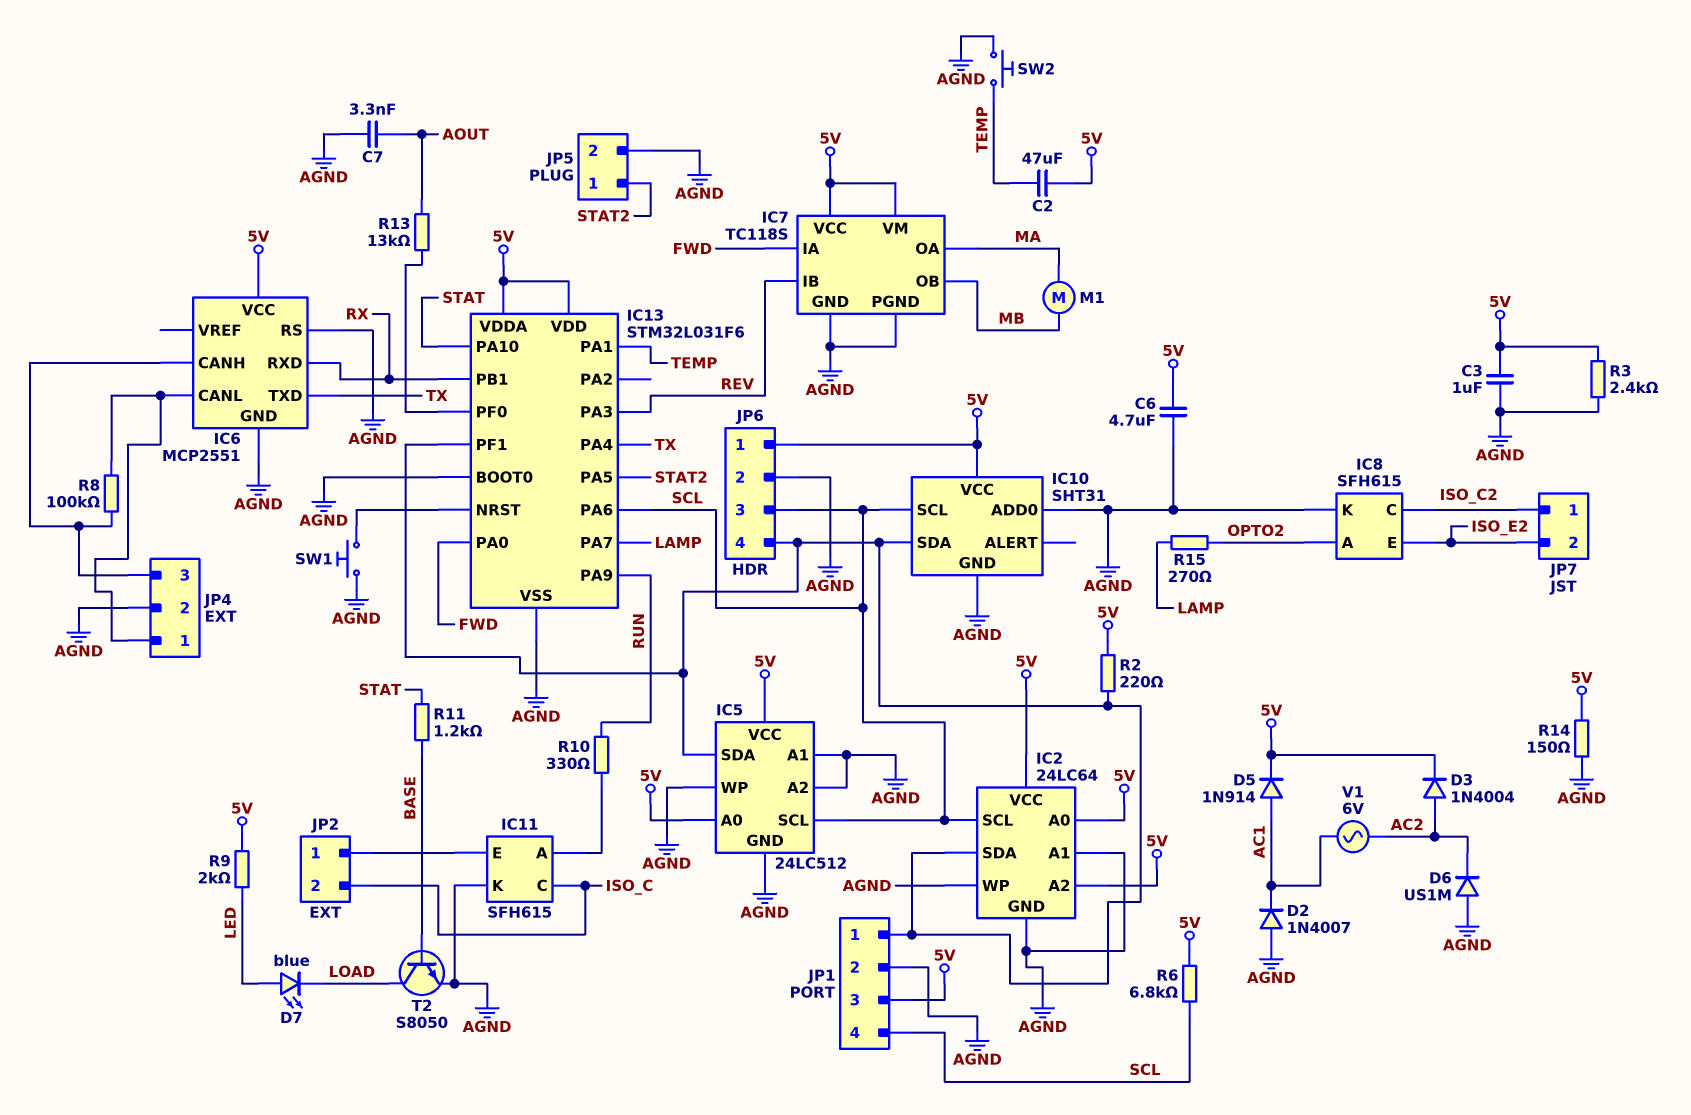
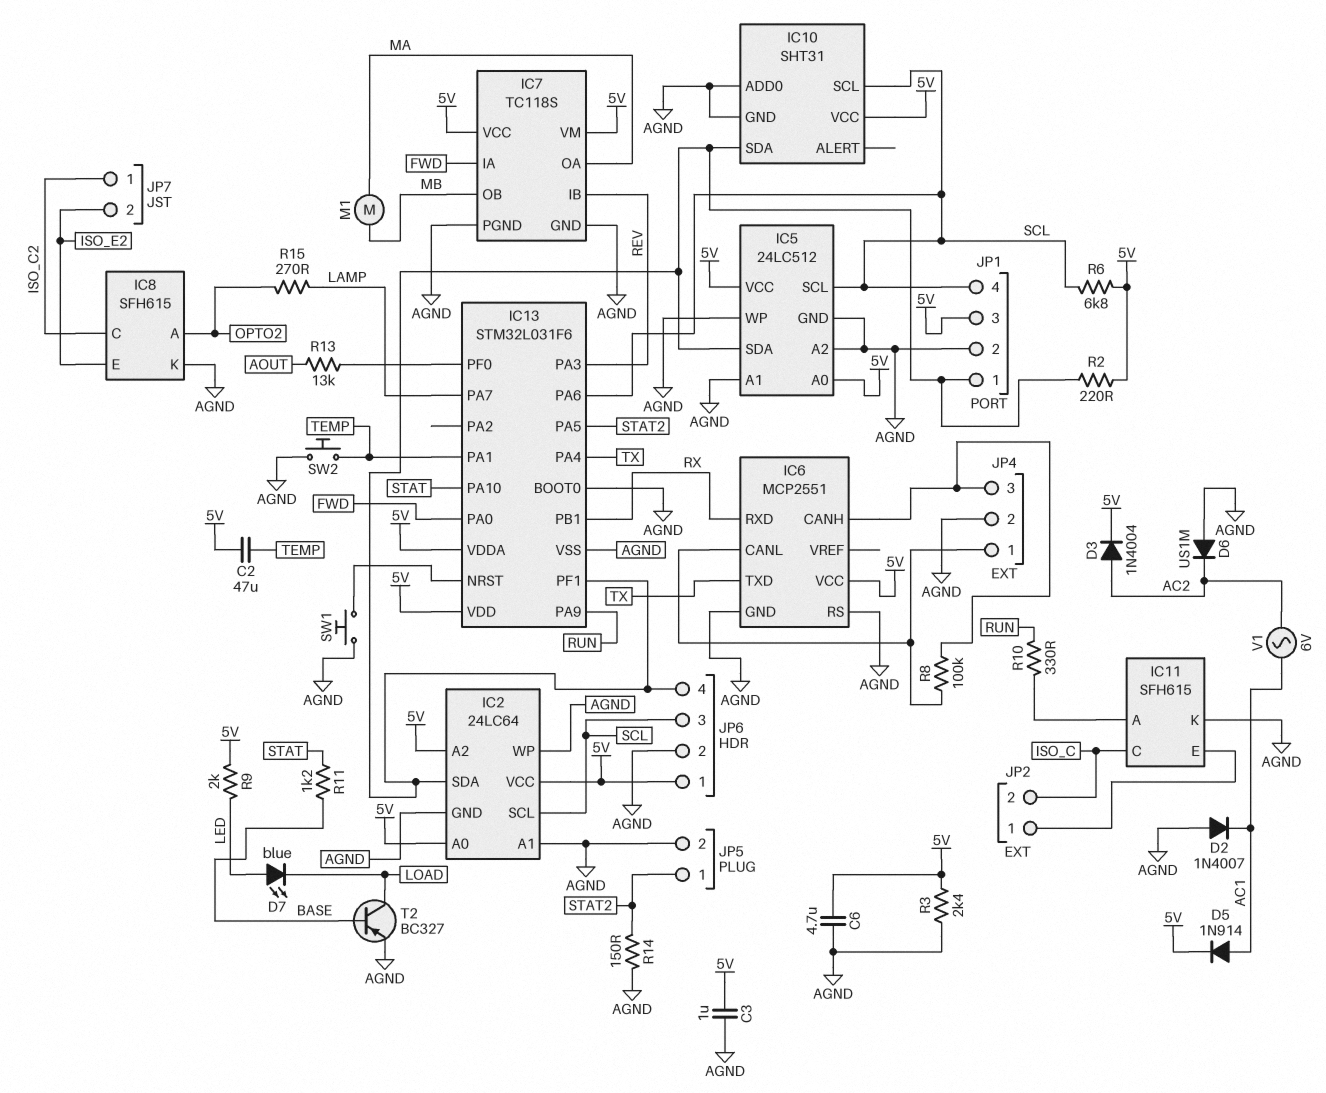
C7: 3.3nF (AGND, AOUT) -> none
R14: 150 (5V, AGND) -> 150 (AGND, STAT2)
T2: NPN S8050 (B BASE, C LOAD, E AGND) -> PNP BC327 (B BASE, C LOAD, E AGND)

